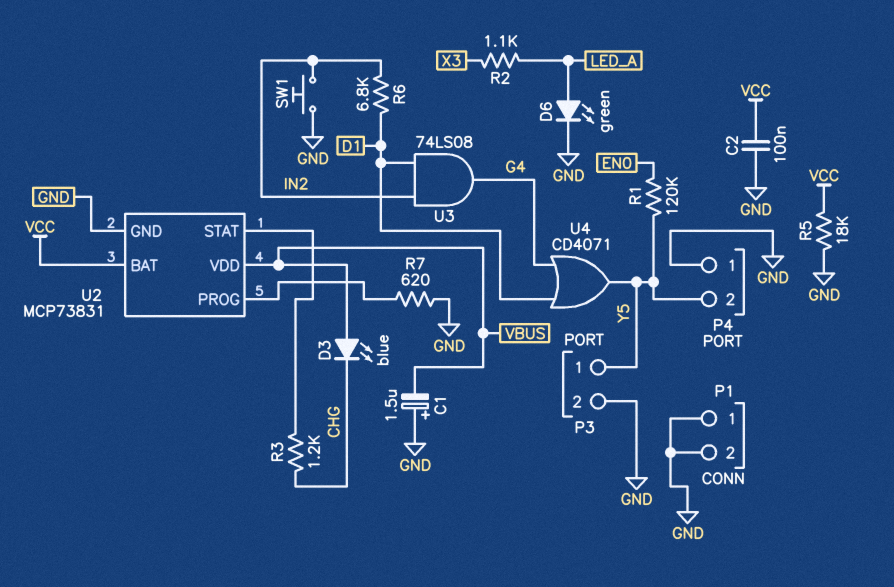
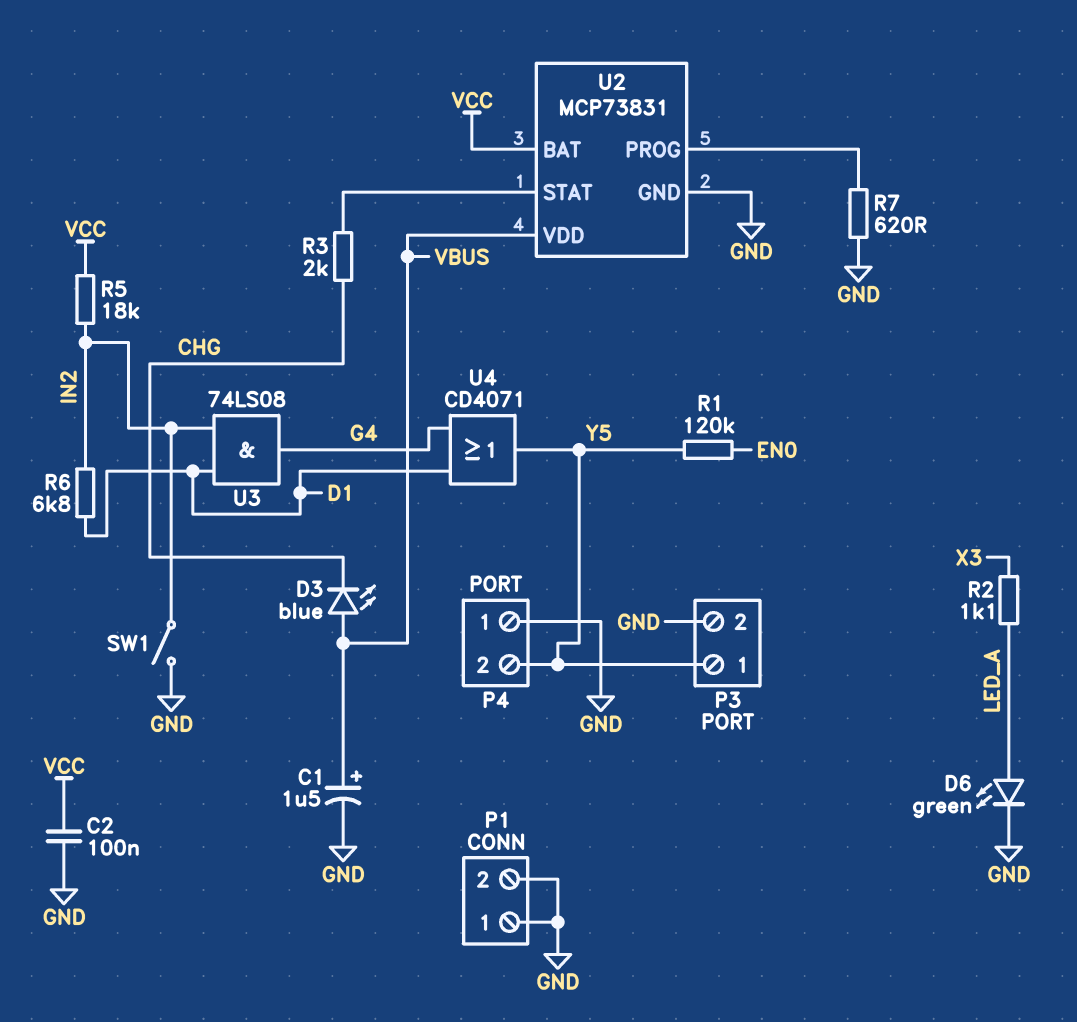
C1: 1.5uF (plus GND, minus VBUS) -> 1.5uF (plus VBUS, minus GND)
R3: 1.2k (CHG, U2/STAT) -> 2k (CHG, U2/STAT)
R5: 18k (GND, VCC) -> 18k (IN2, VCC)
SW1: button (GND, IN2) -> switch (GND, IN2)

